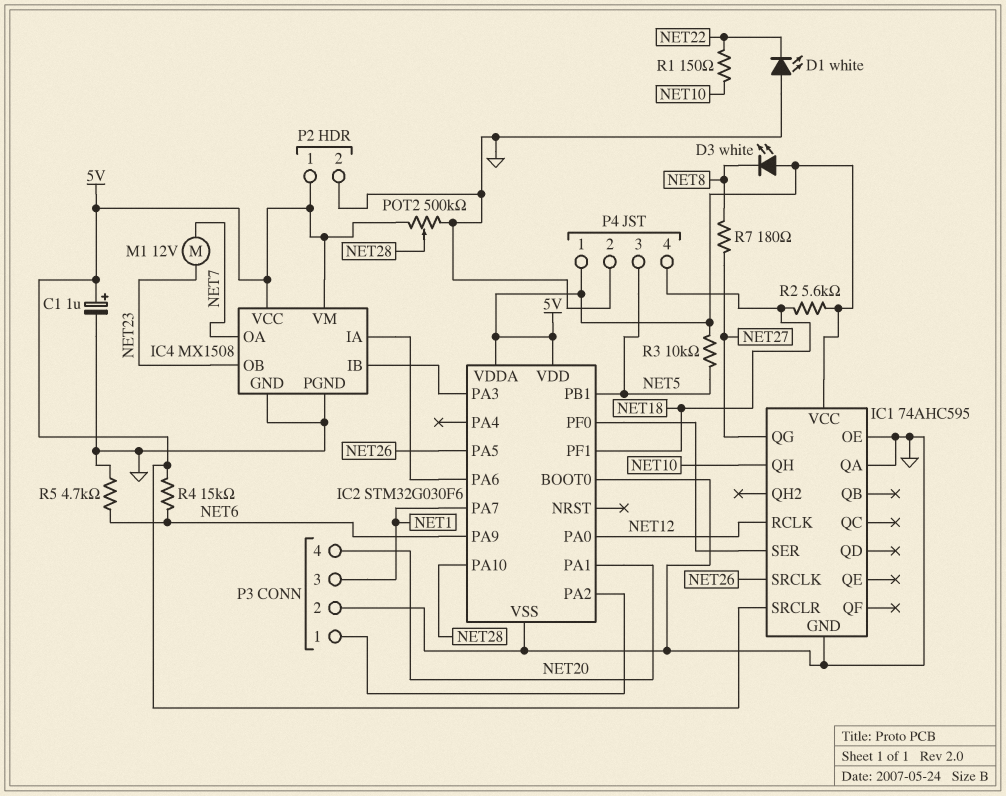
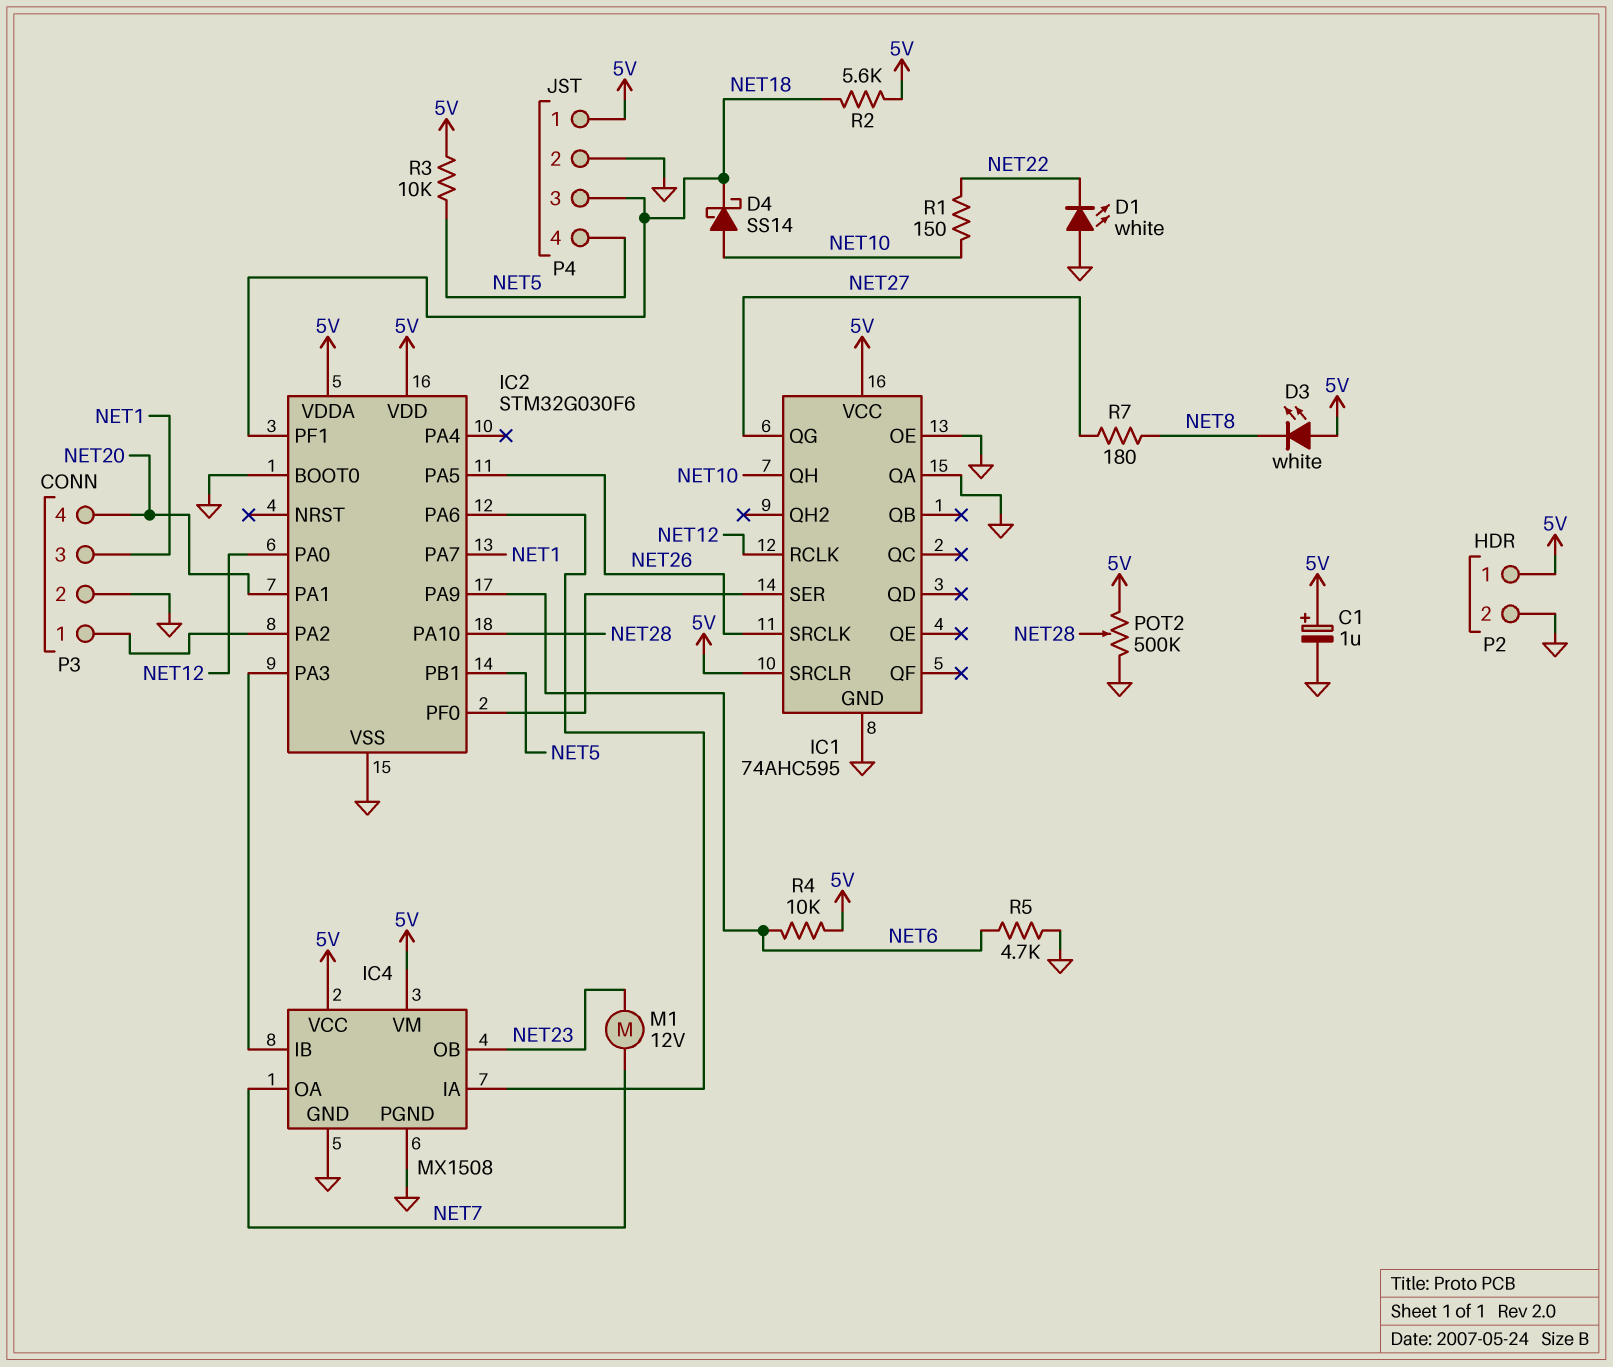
D4: none -> schottky SS14 (A NET10, K NET18)
P4 pin 3: NET5 -> NET18
P4 pin 4: NET18 -> NET5
R4: 15k (5V, NET6) -> 10k (5V, NET6)

